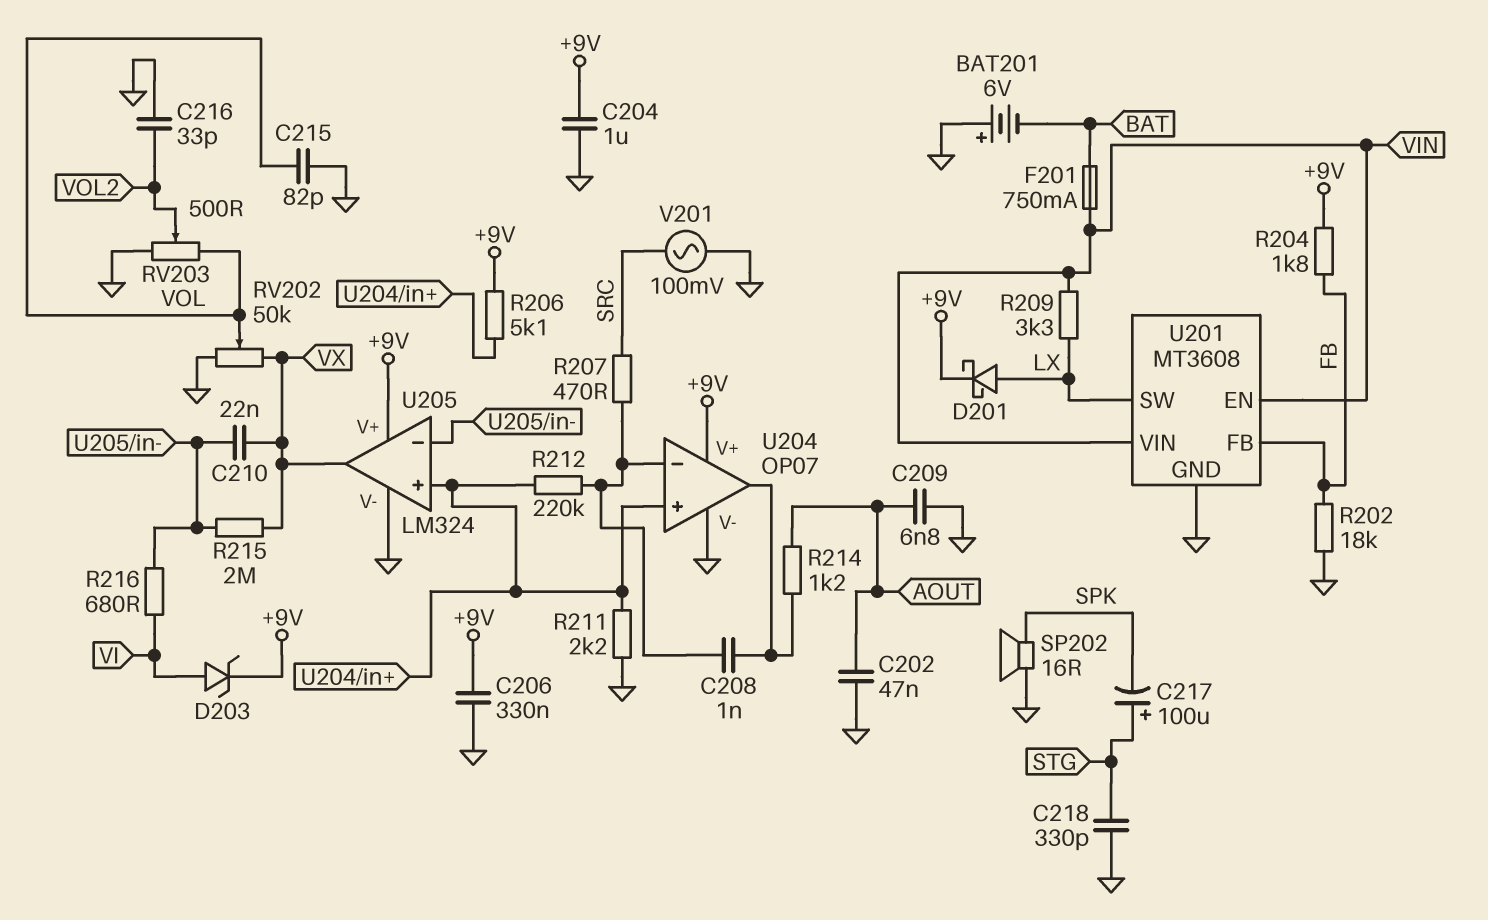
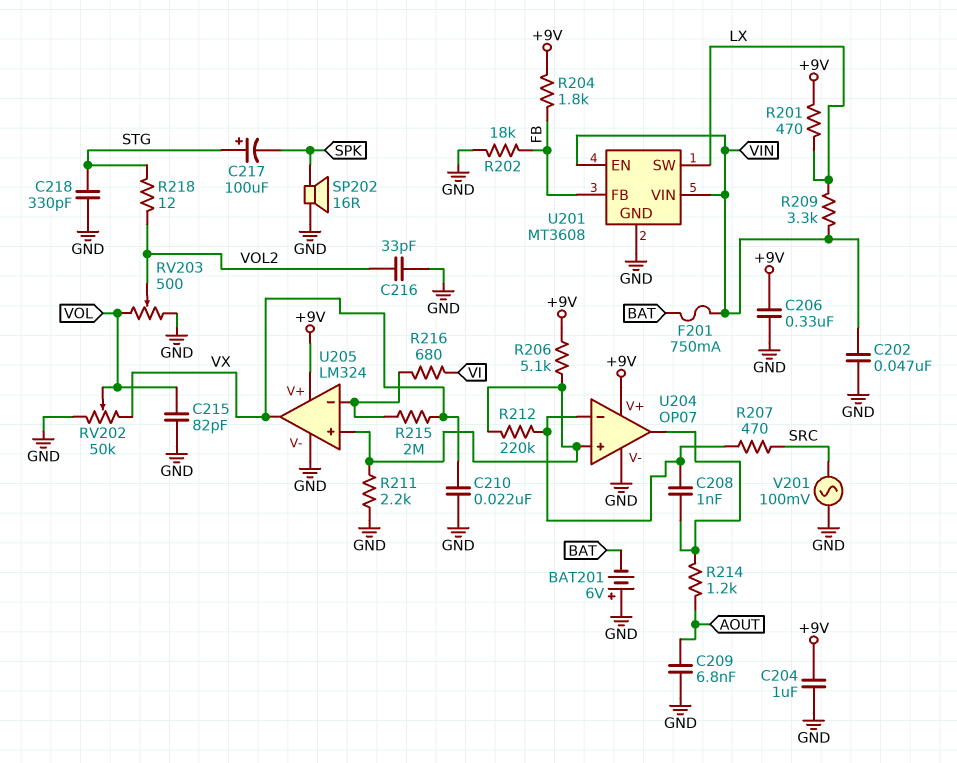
C202: 47nF (AOUT, GND) -> 47nF (GND, VIN)
C210: 22nF (U205/in-, VX) -> 22nF (GND, VX)
D201: schottky (A LX, K +9V) -> none
D203: zener (A VI, K +9V) -> none
R201: none -> 470 (+9V, LX)
R218: none -> 12 (STG, VOL2)

